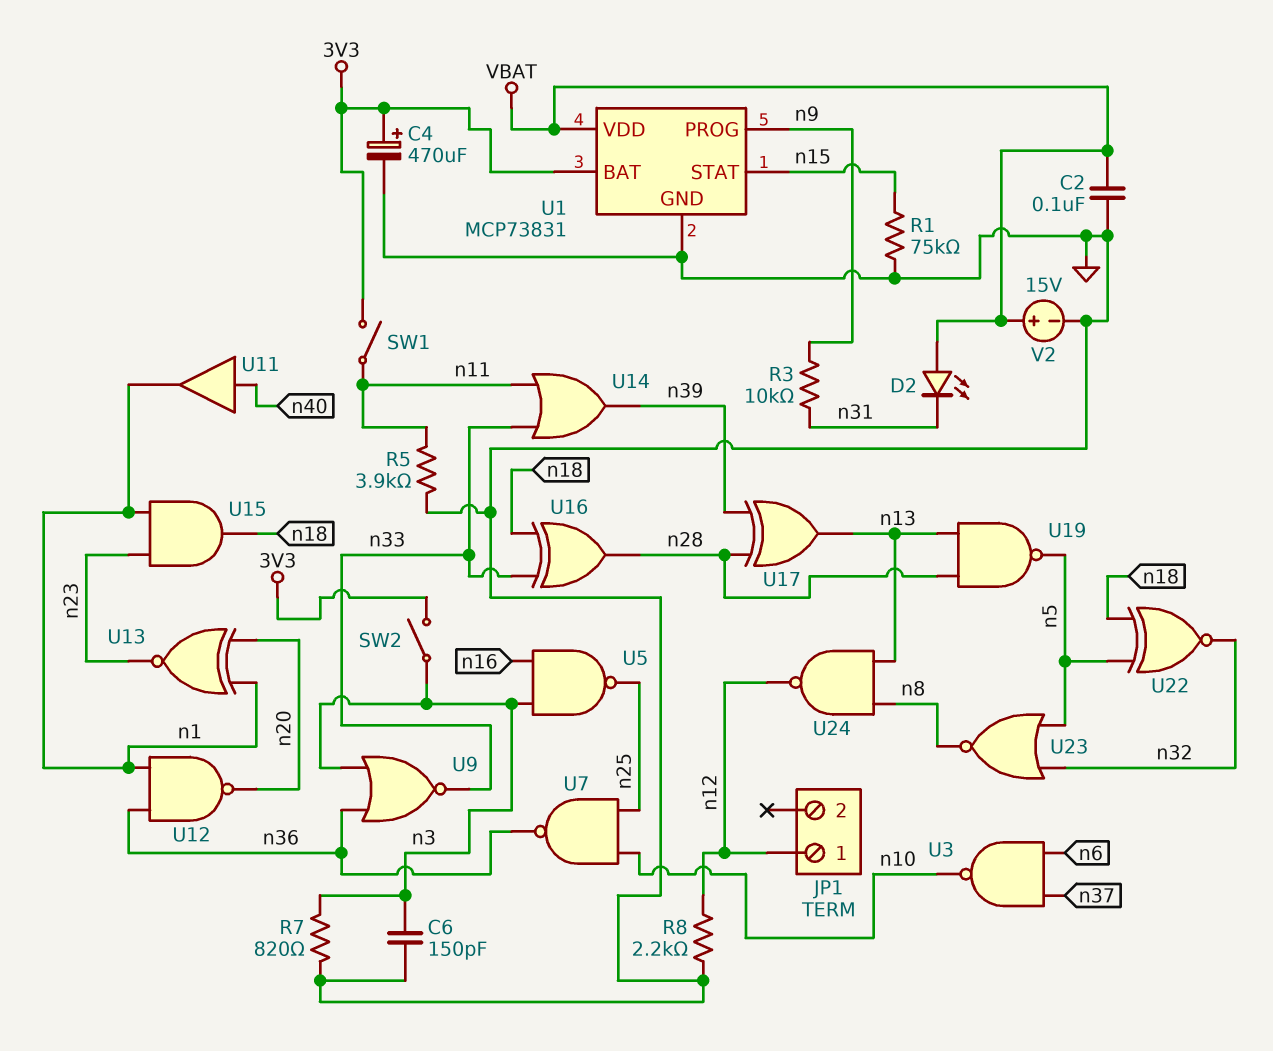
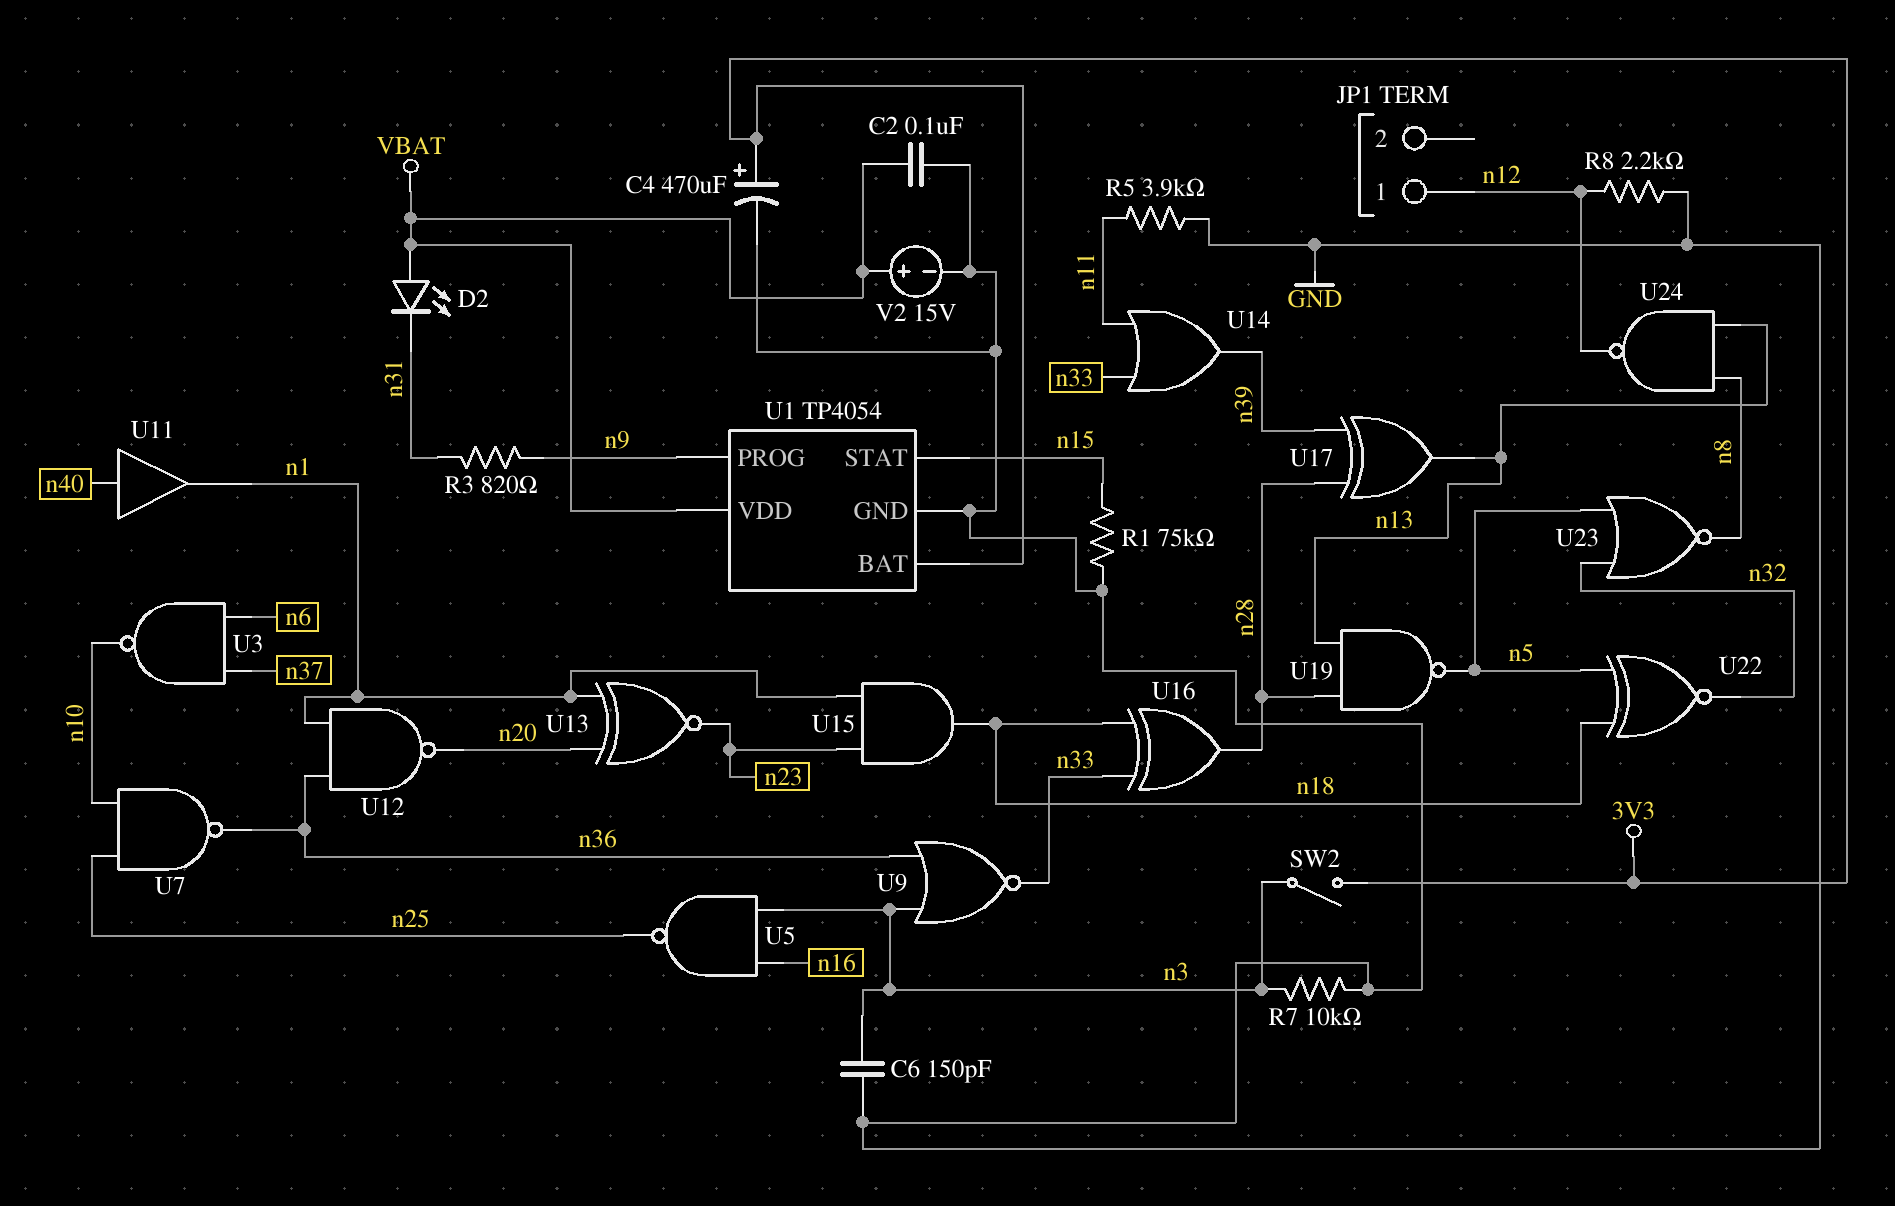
R3: 10k (n9, n31) -> 820 (n9, n31)
R7: 820 (GND, n3) -> 10k (GND, n3)
SW1: switch (3V3, n11) -> none
U1: MCP73831 -> TP4054

